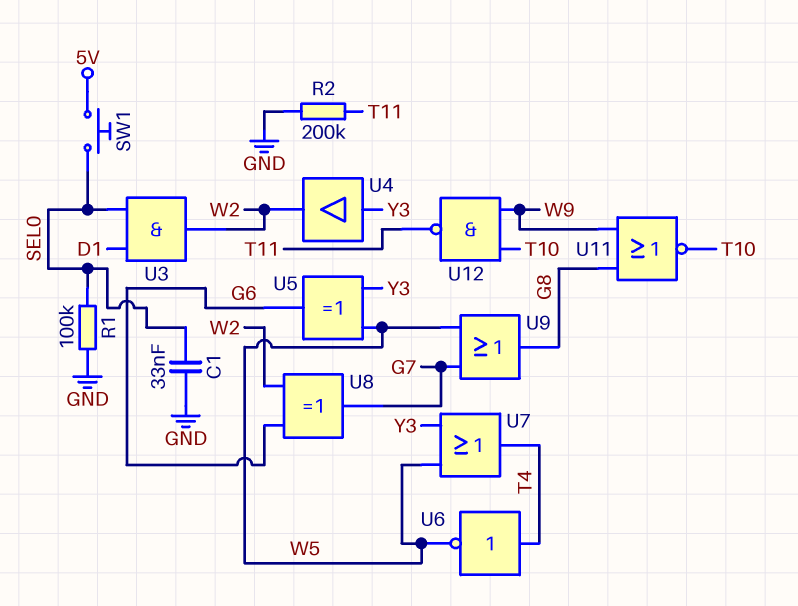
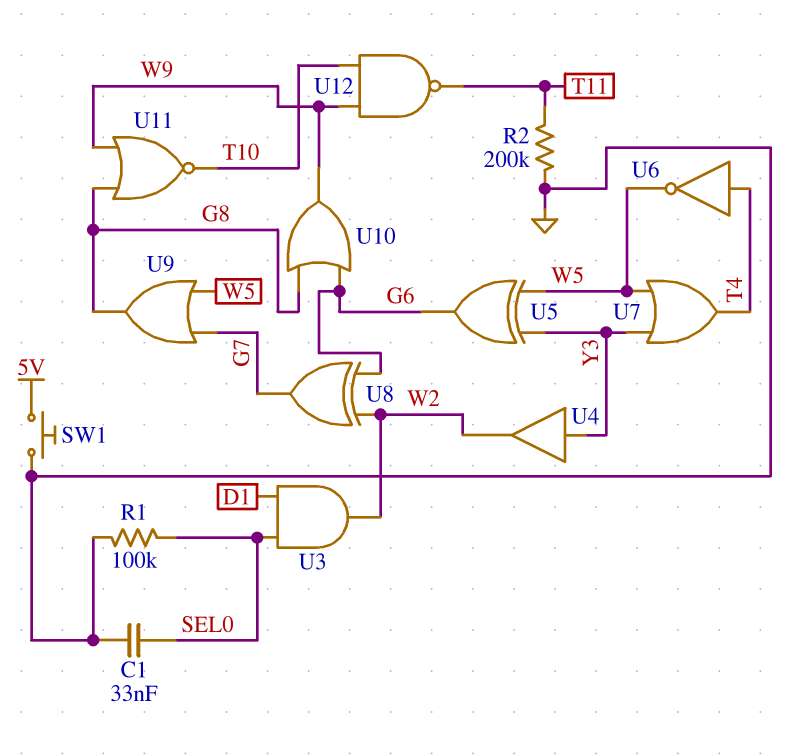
SW1: button (5V, SEL0) -> button (5V, GND)
U10: none -> OR (in G6, in G8, out W9)

